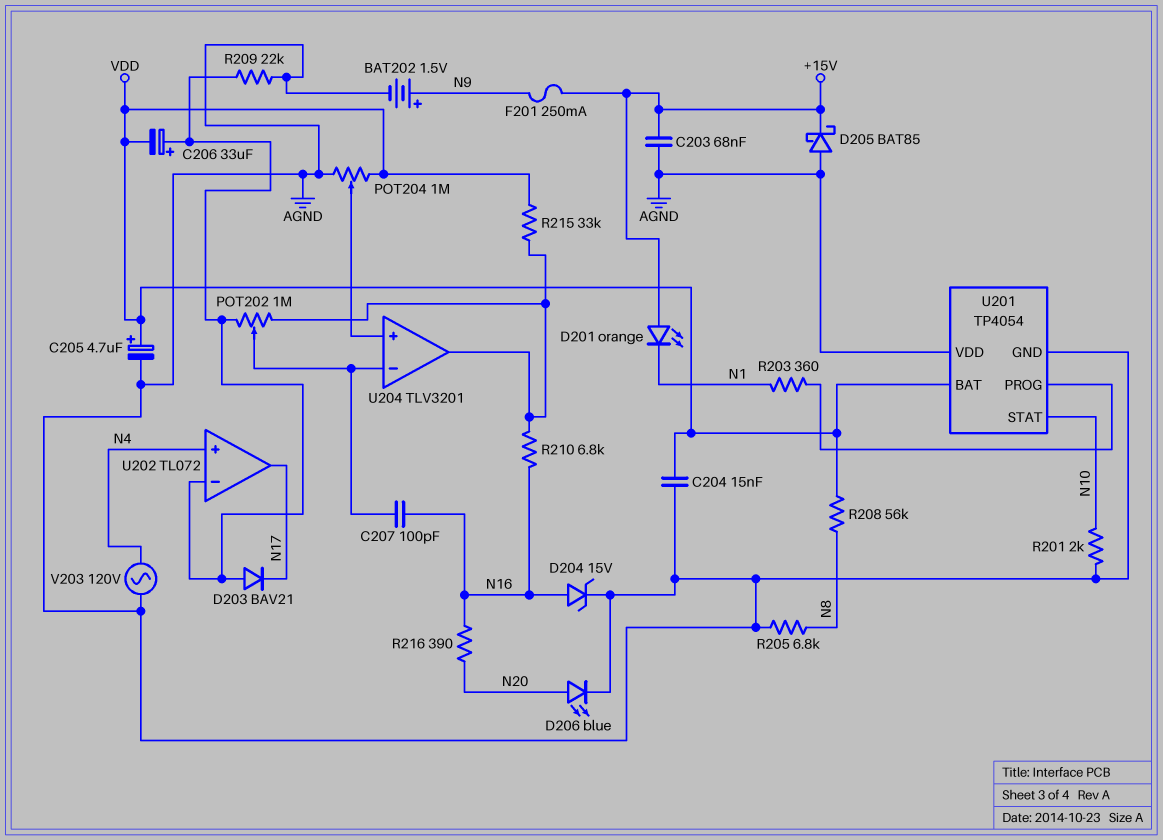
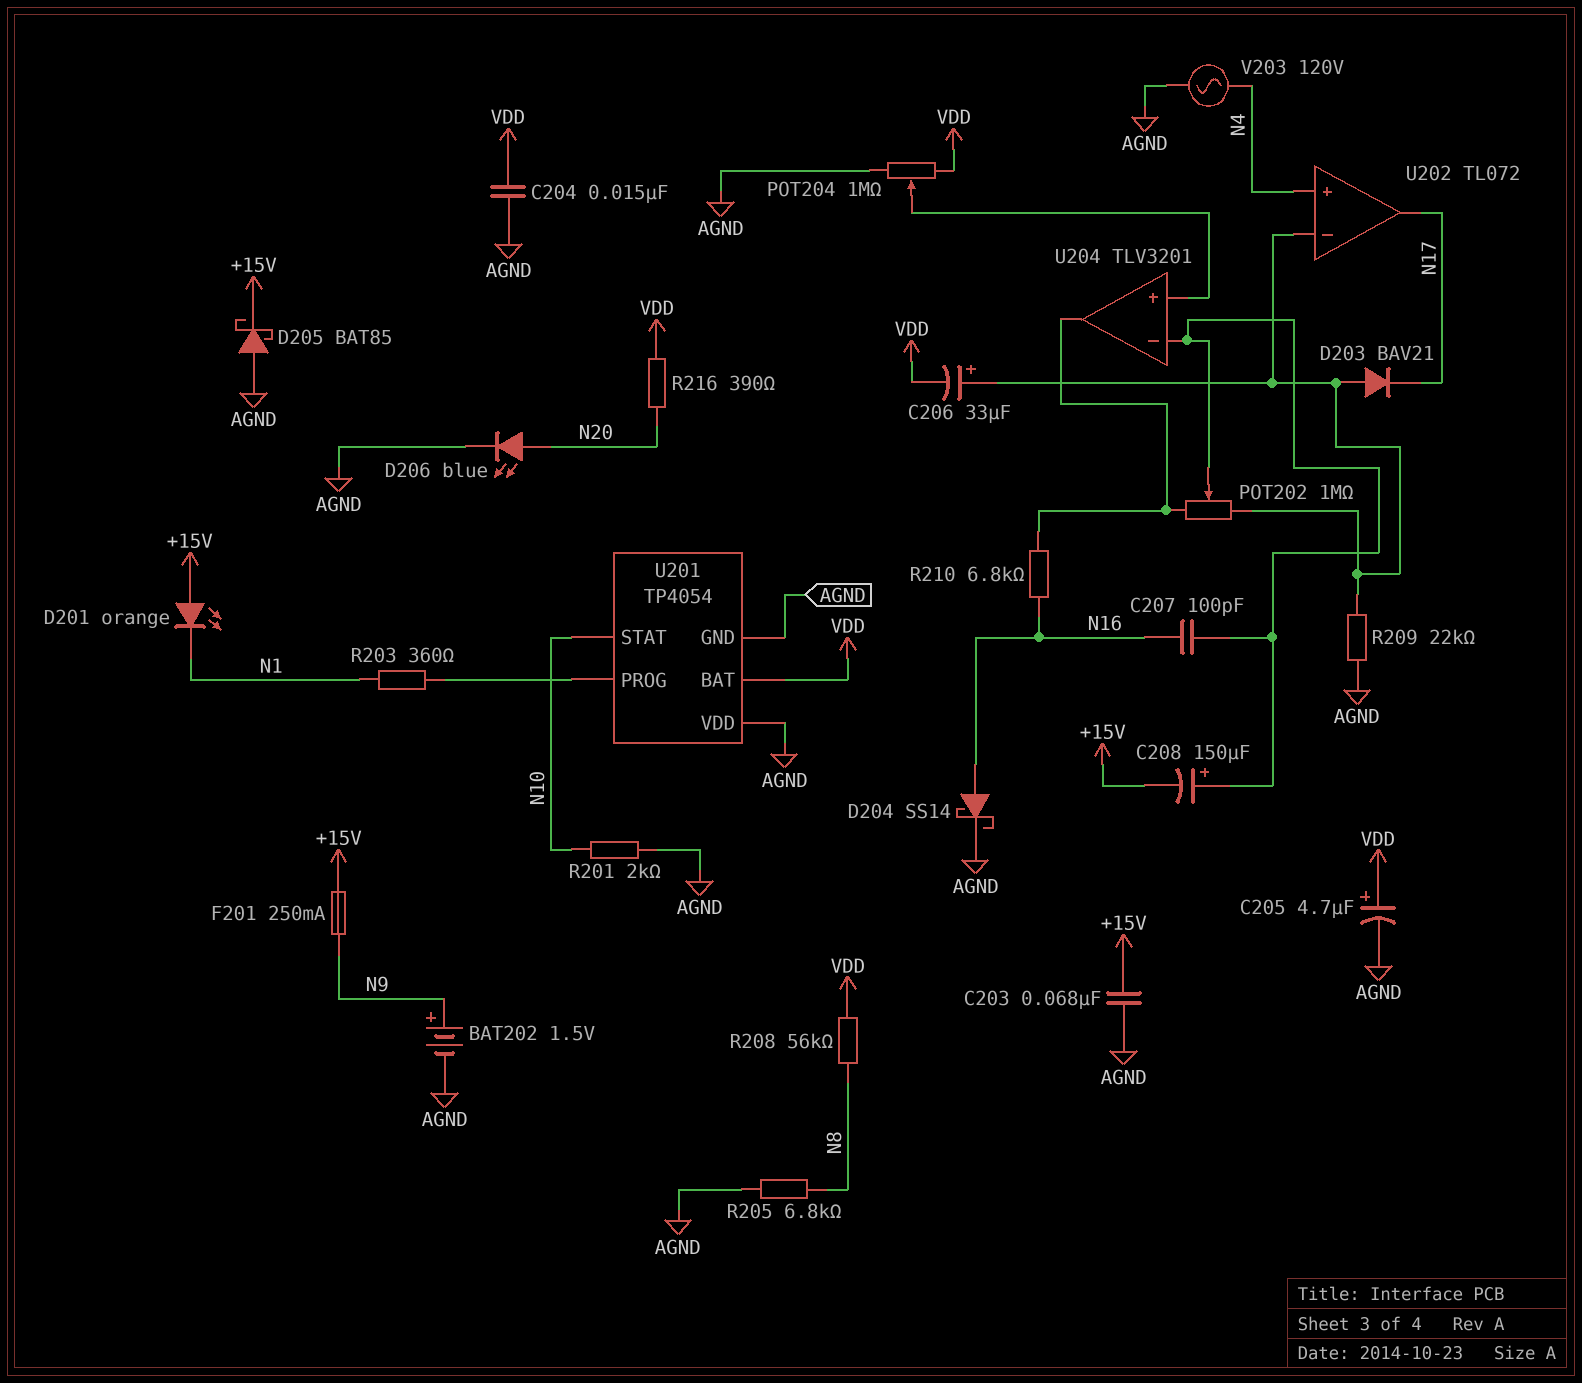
C208: none -> 150uF (plus U204/in-, minus +15V)
D204: zener 15V (A N16, K AGND) -> schottky SS14 (A N16, K AGND)
R215: 33k (U204/out, VDD) -> none
R216: 390 (N16, N20) -> 390 (N20, VDD)

